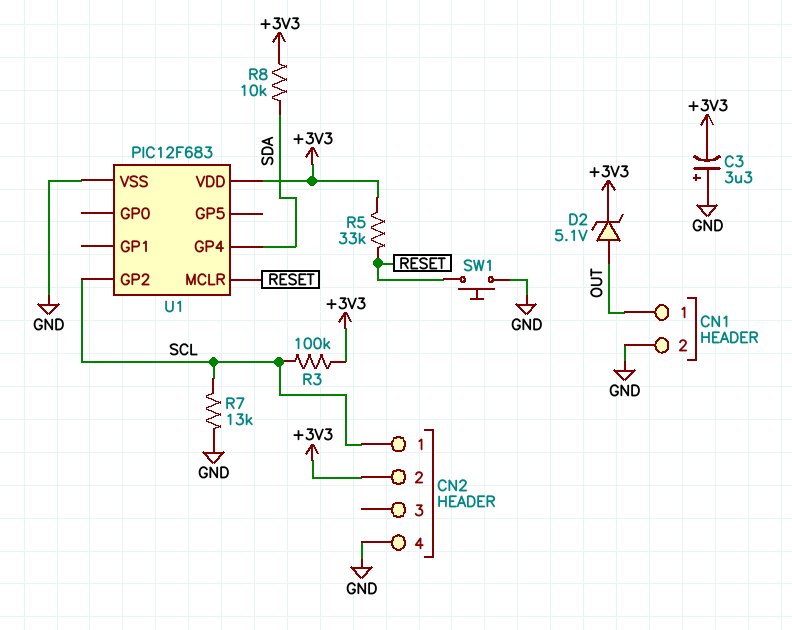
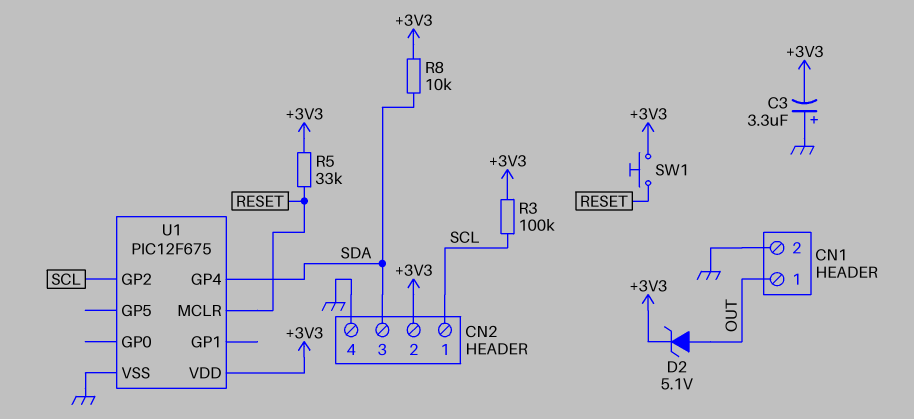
CN2 pin 3: none -> SDA
R7: 13k (GND, SCL) -> none
SW1: button (GND, RESET) -> button (+3V3, RESET)
U1: PIC12F683 -> PIC12F675

